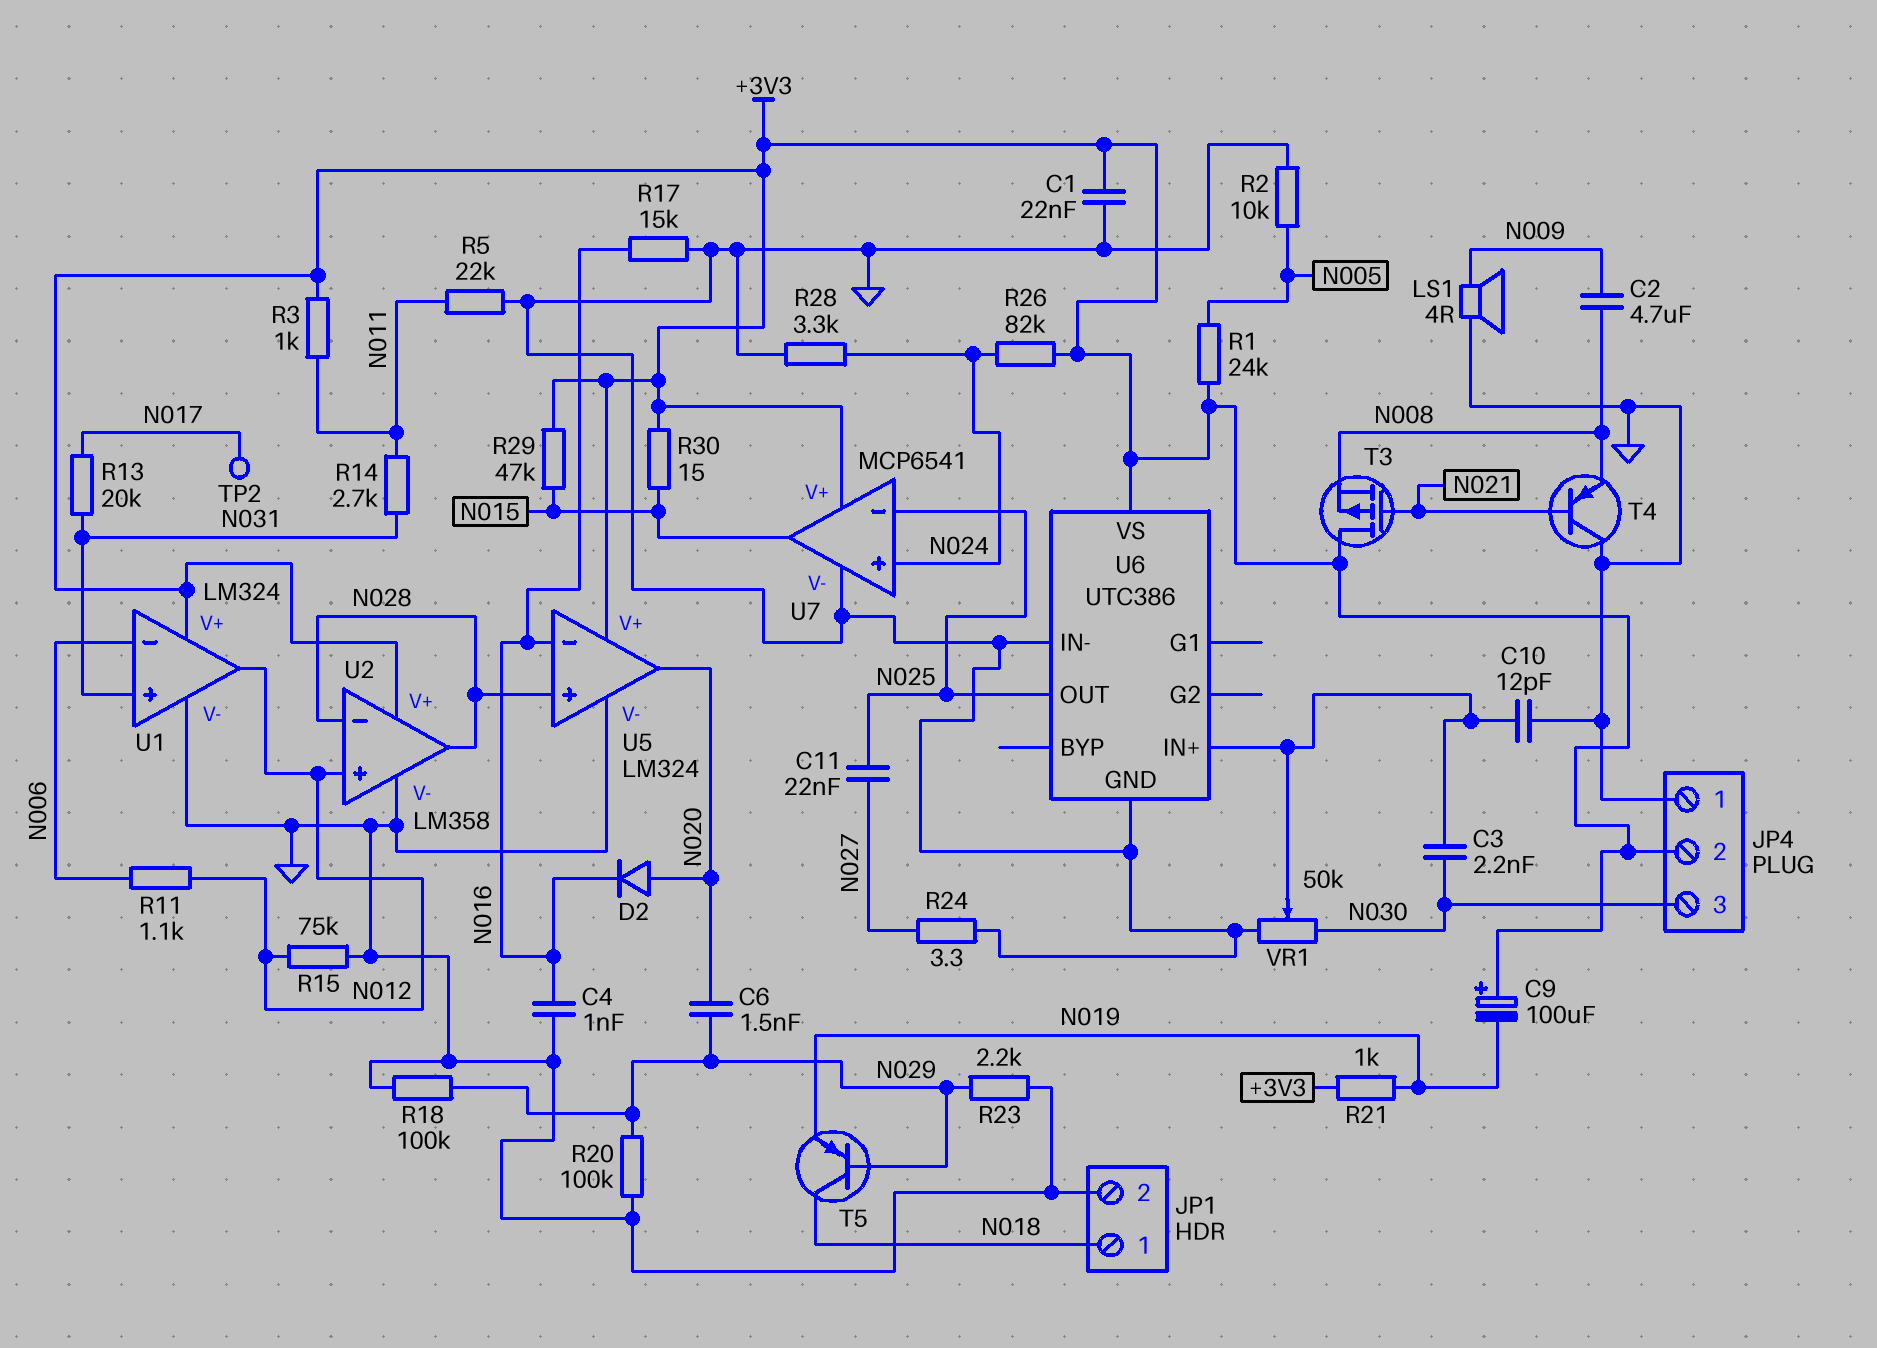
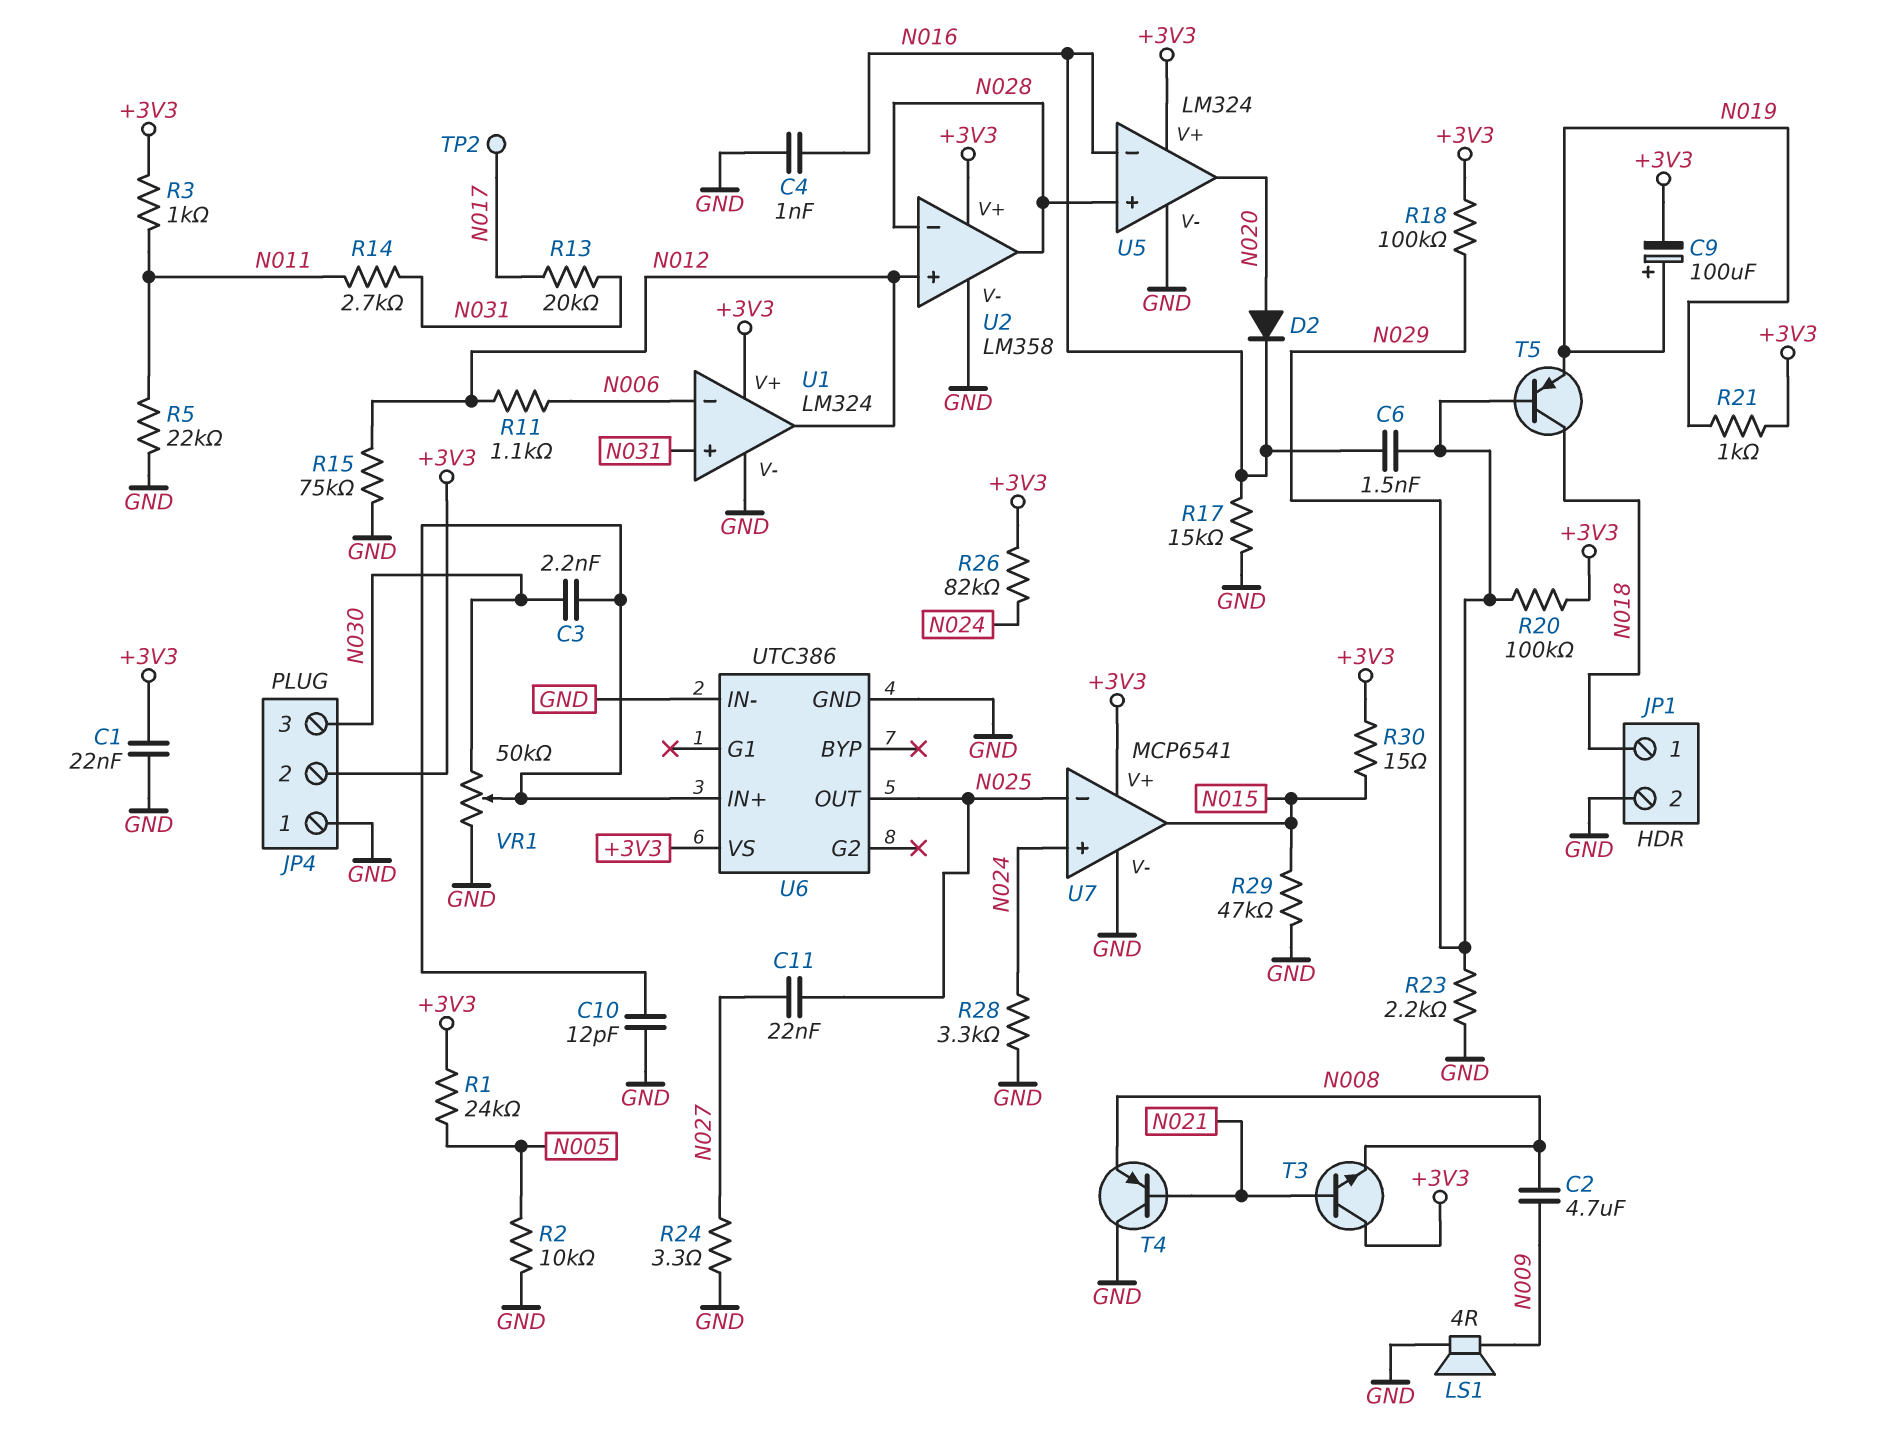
C6: 1.5nF (N020, N029) -> 1.5nF (N016, N029)
C9: 100uF (plus +3V3, minus N019) -> 100uF (plus N019, minus +3V3)
R18: 100k (GND, N029) -> 100k (+3V3, N029)
R20: 100k (GND, N029) -> 100k (+3V3, N029)
R29: 47k (+3V3, N015) -> 47k (GND, N015)
T3: PMOS (G N021, D +3V3, S N008) -> NPN (B N021, C +3V3, E N008)

